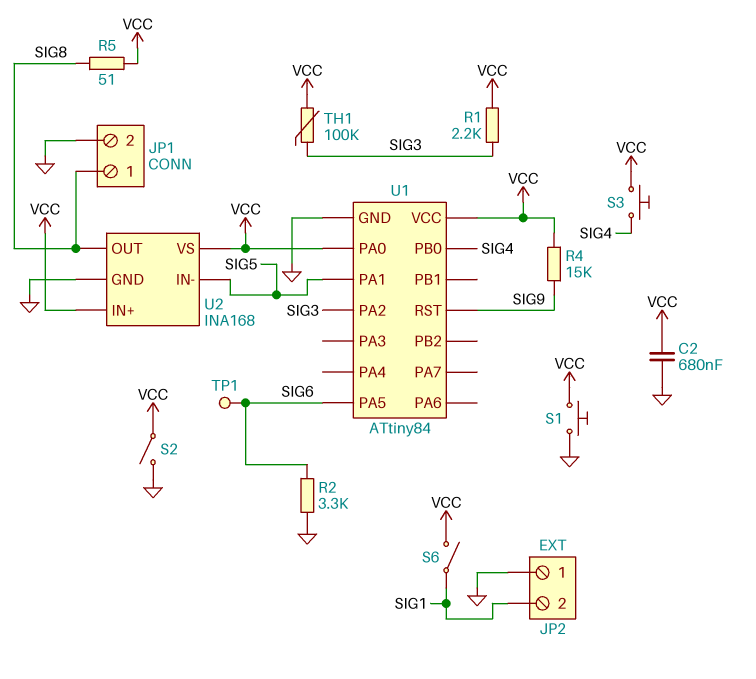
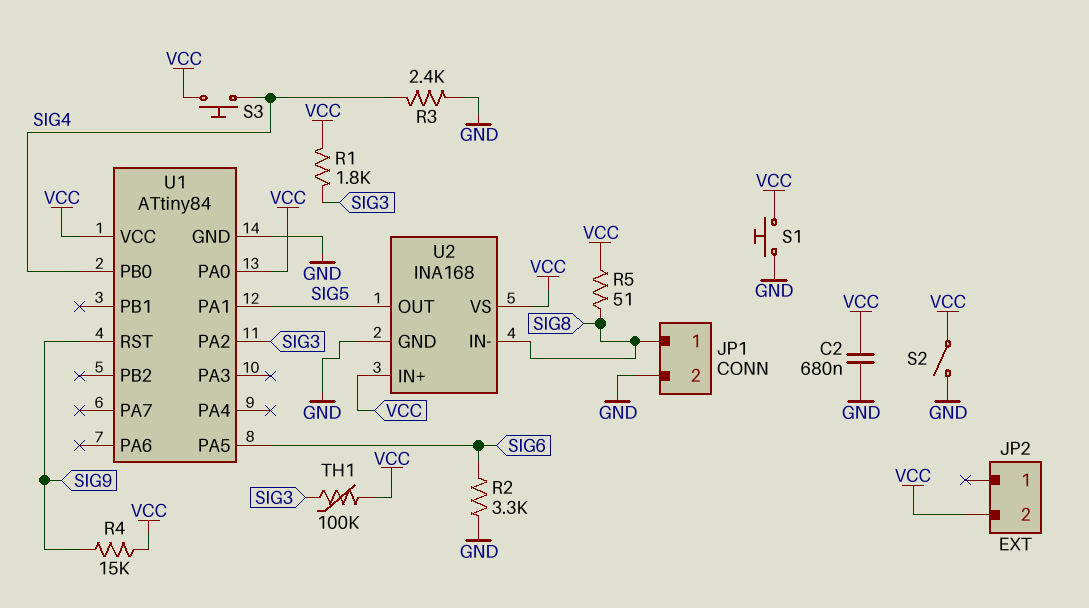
JP2 pin 1: GND -> none
JP2 pin 2: SIG1 -> VCC
R1: 2.2k (SIG3, VCC) -> 1.8k (SIG3, VCC)
R3: none -> 2.4k (GND, SIG4)
S6: switch (SIG1, VCC) -> none
TP1: test point (SIG6) -> none
U2 pin IN-: SIG5 -> SIG8
U2 pin OUT: SIG8 -> SIG5

